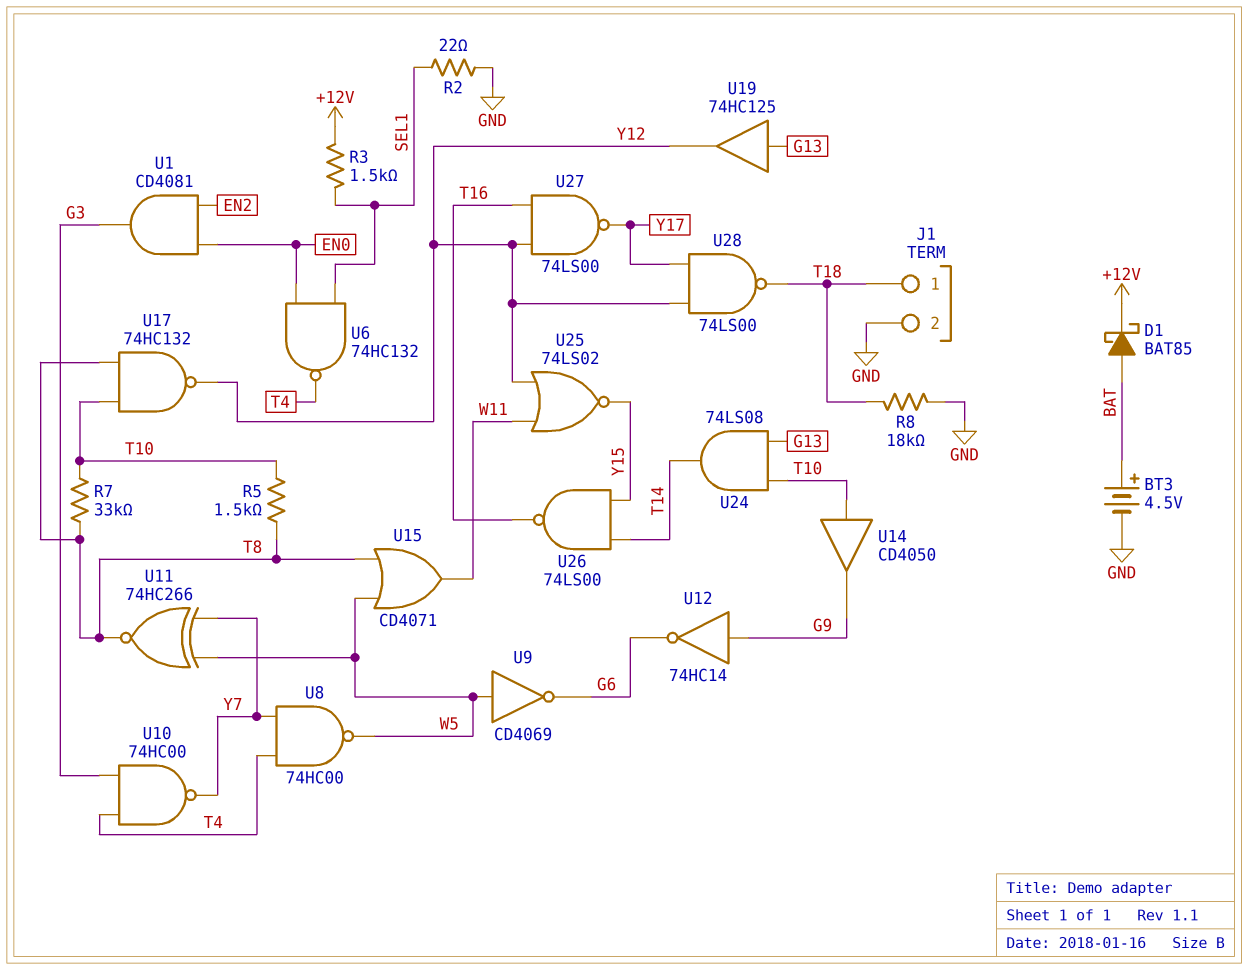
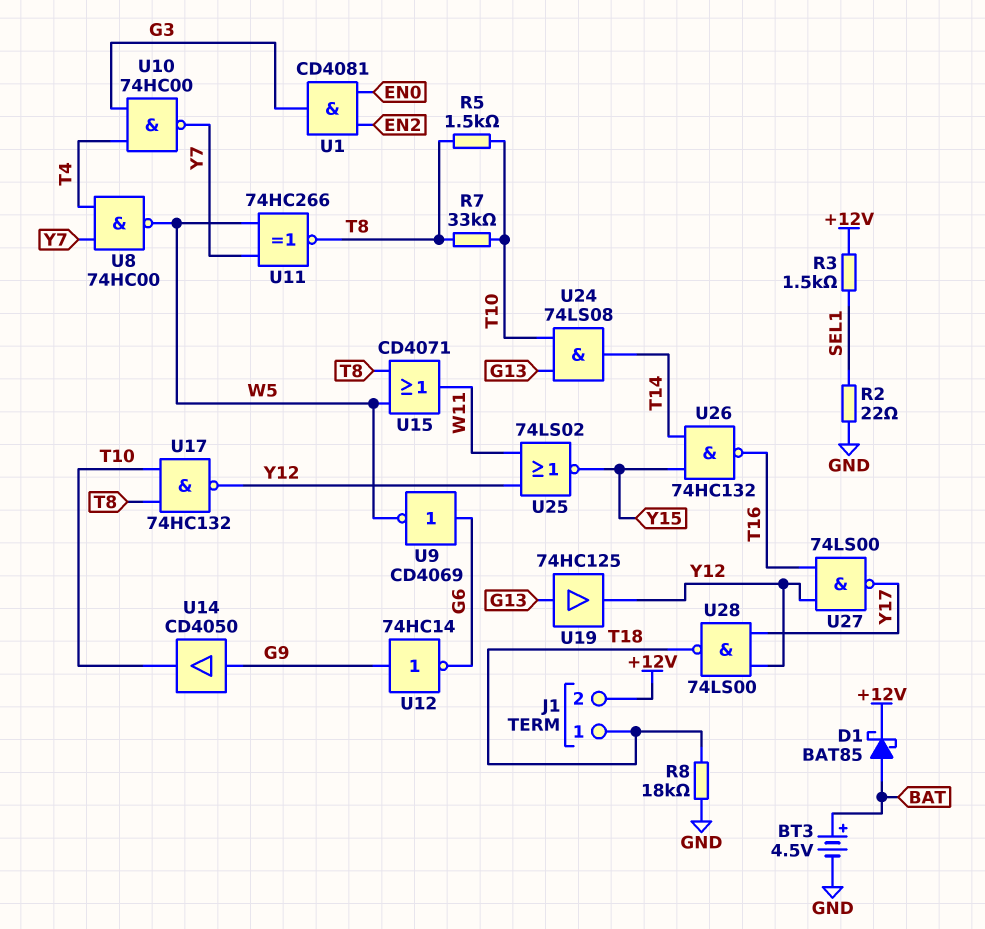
J1 pin 2: GND -> +12V
U6: NAND 74HC132 (in EN0, in SEL1, out T4) -> none
U9: NOT CD4069 (in W5, out G6) -> NOT CD4069 (in G6, out W5)
U14: buffer CD4050 (in T10, out G9) -> buffer CD4050 (in G9, out T10)
U26: NAND 74LS00 (in T14, in Y15, out T16) -> NAND 74HC132 (in T14, in Y15, out T16)

